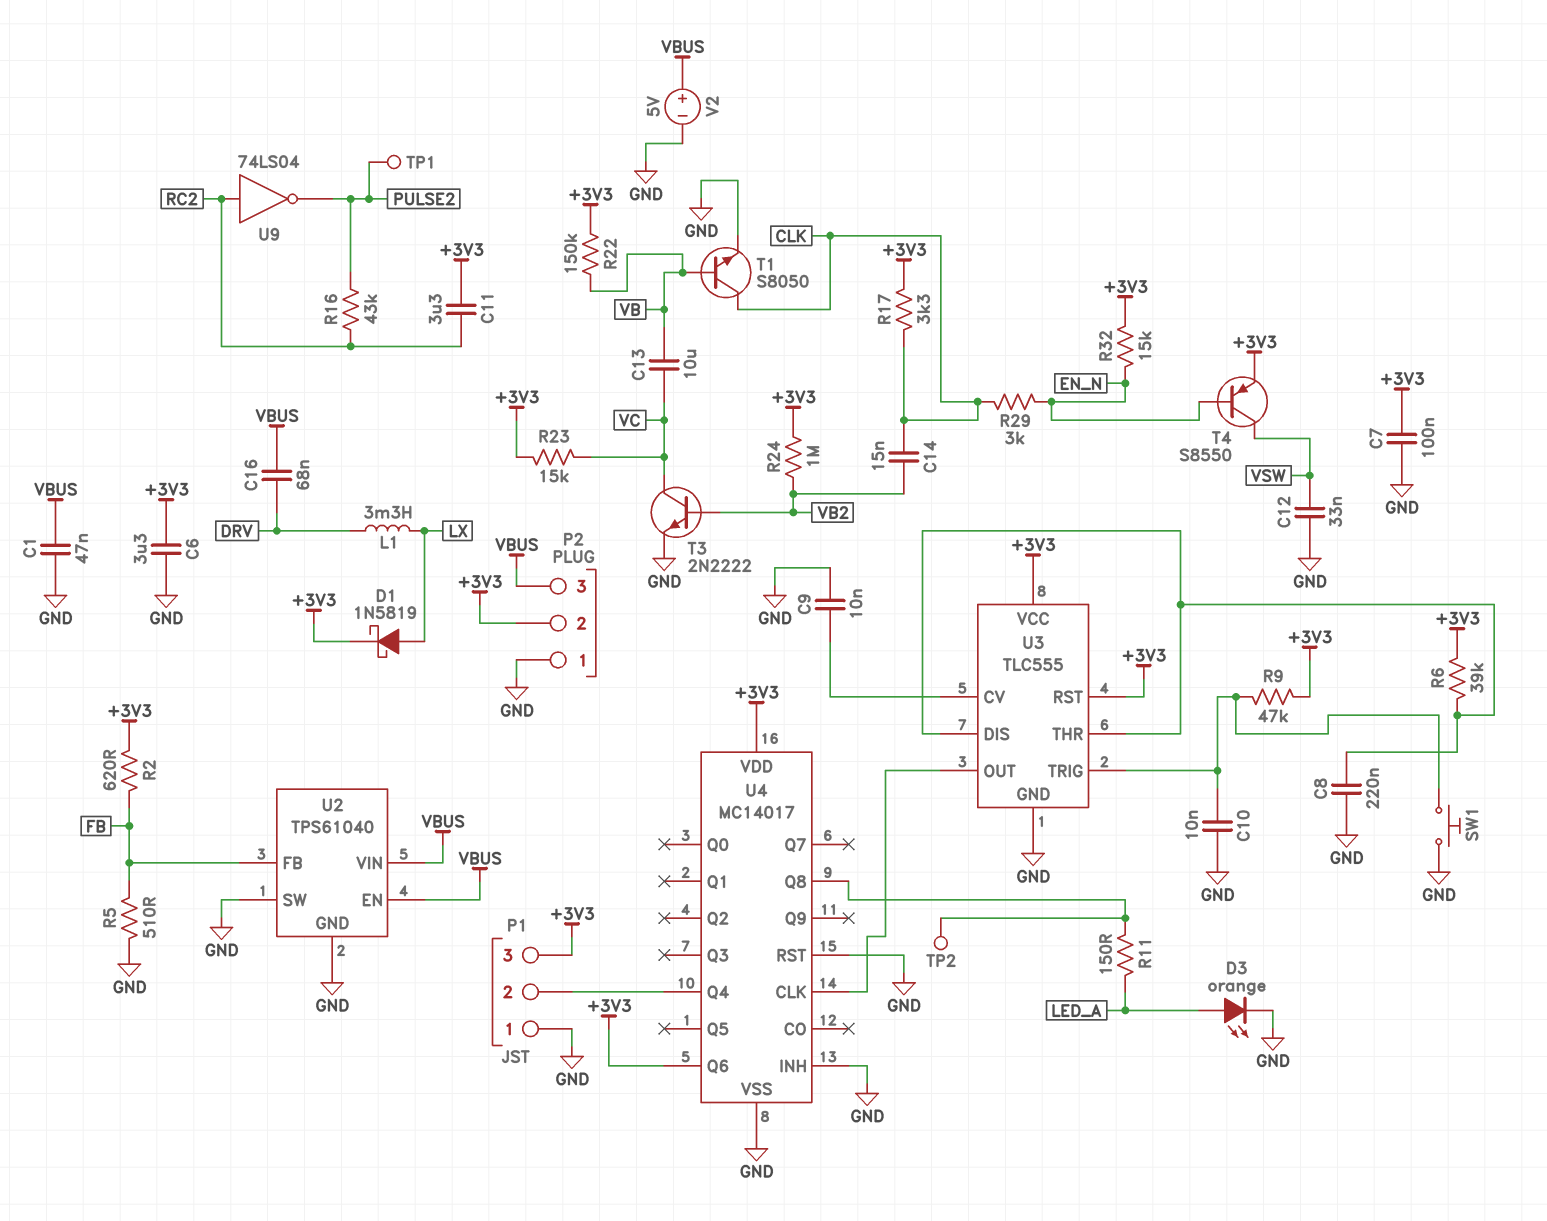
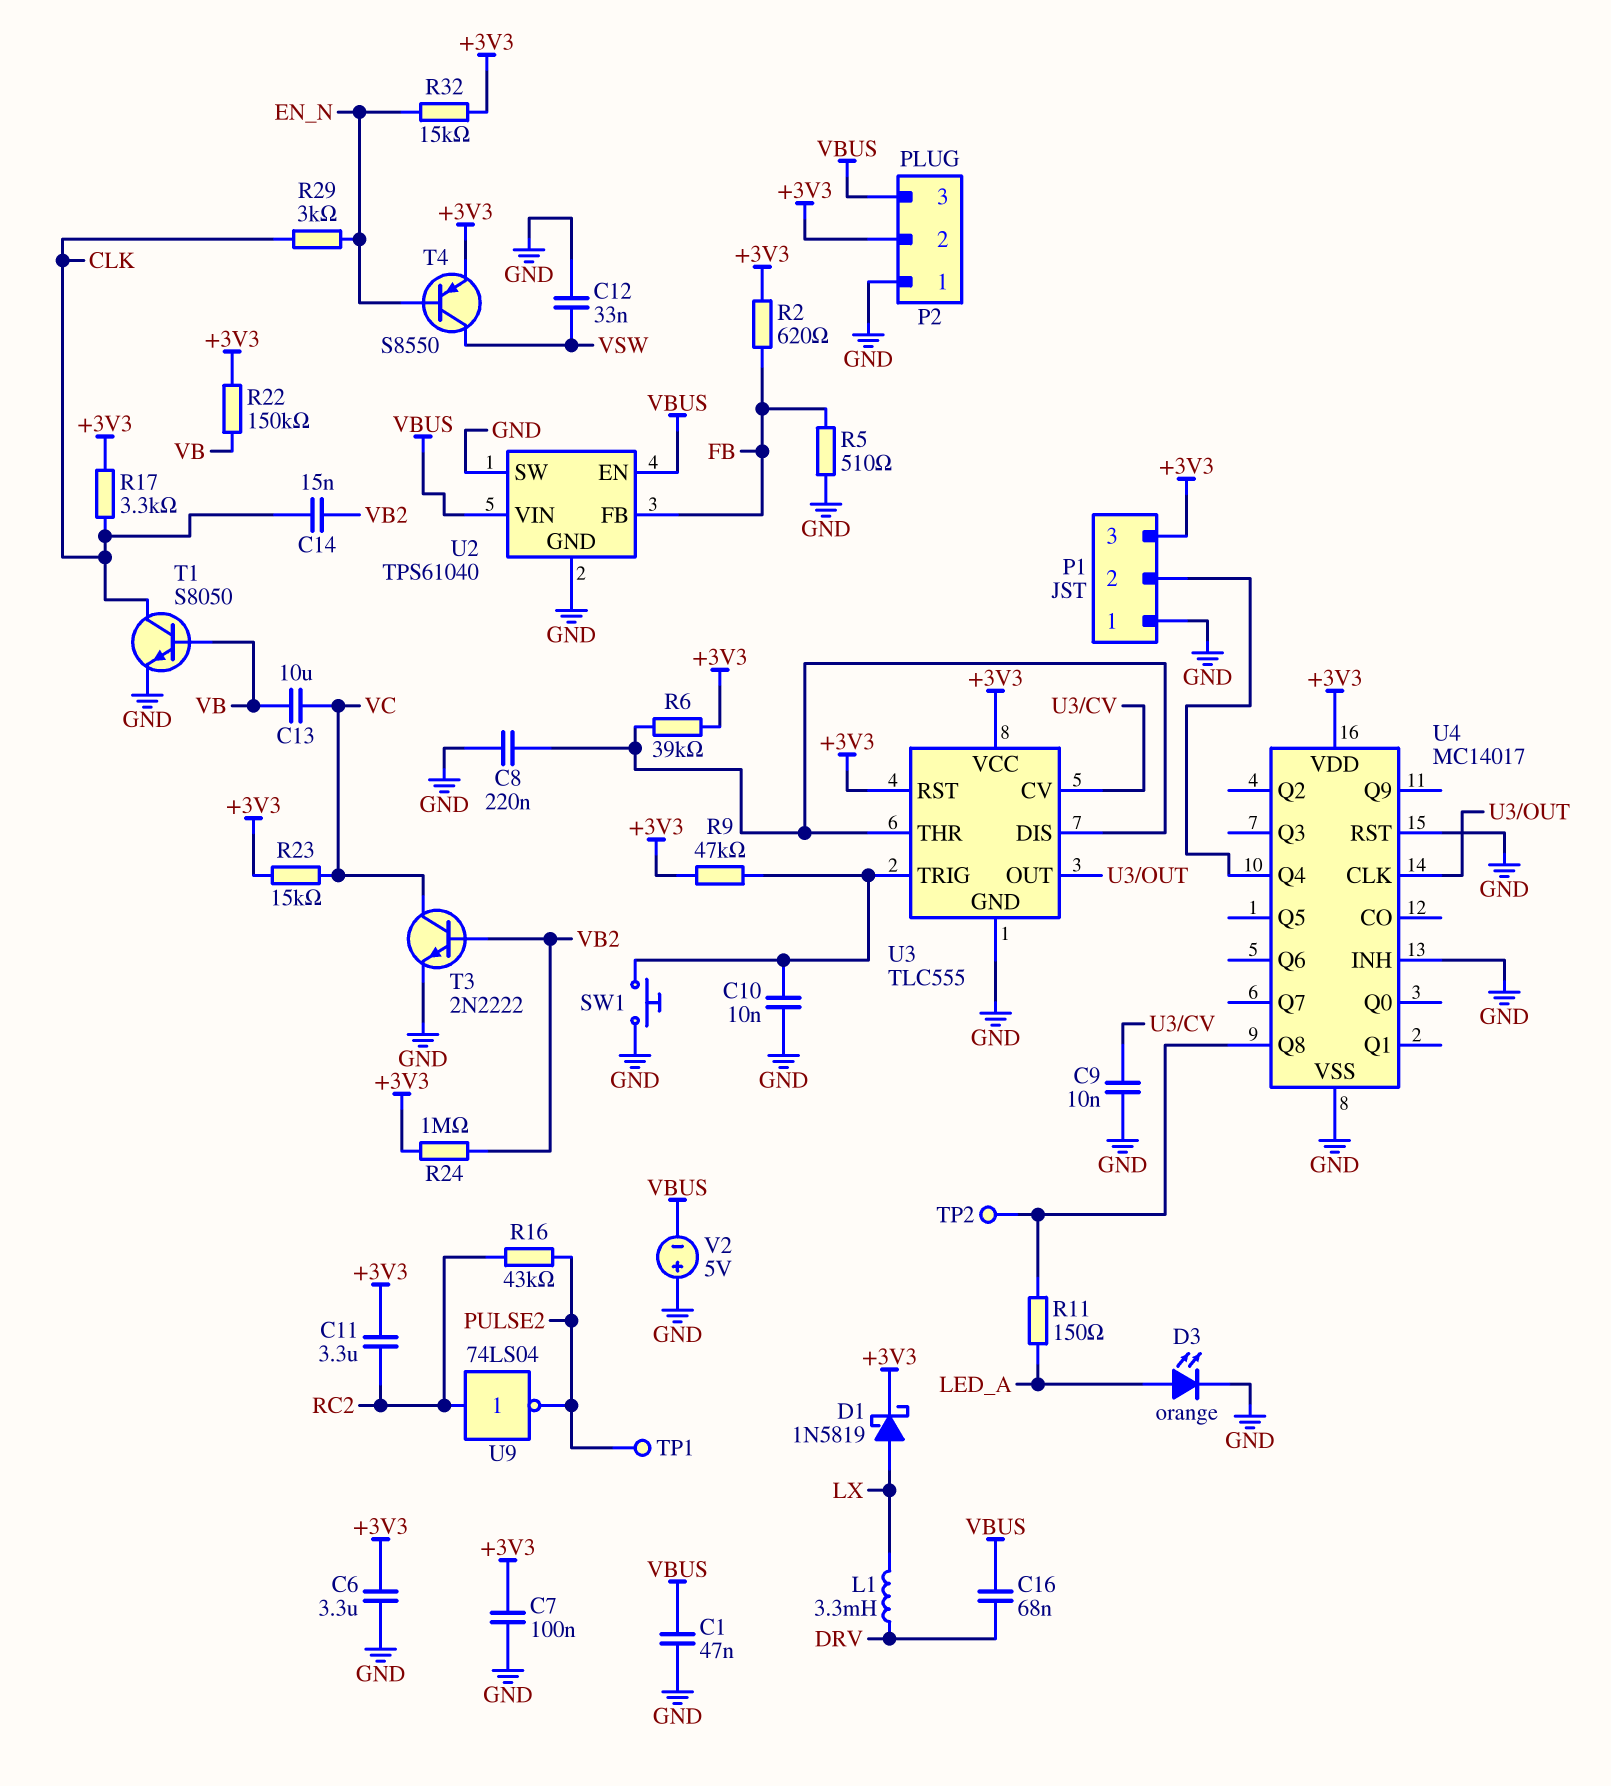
U4 pin Q6: +3V3 -> none
V2: 5V (plus VBUS, minus GND) -> 5V (plus GND, minus VBUS)

